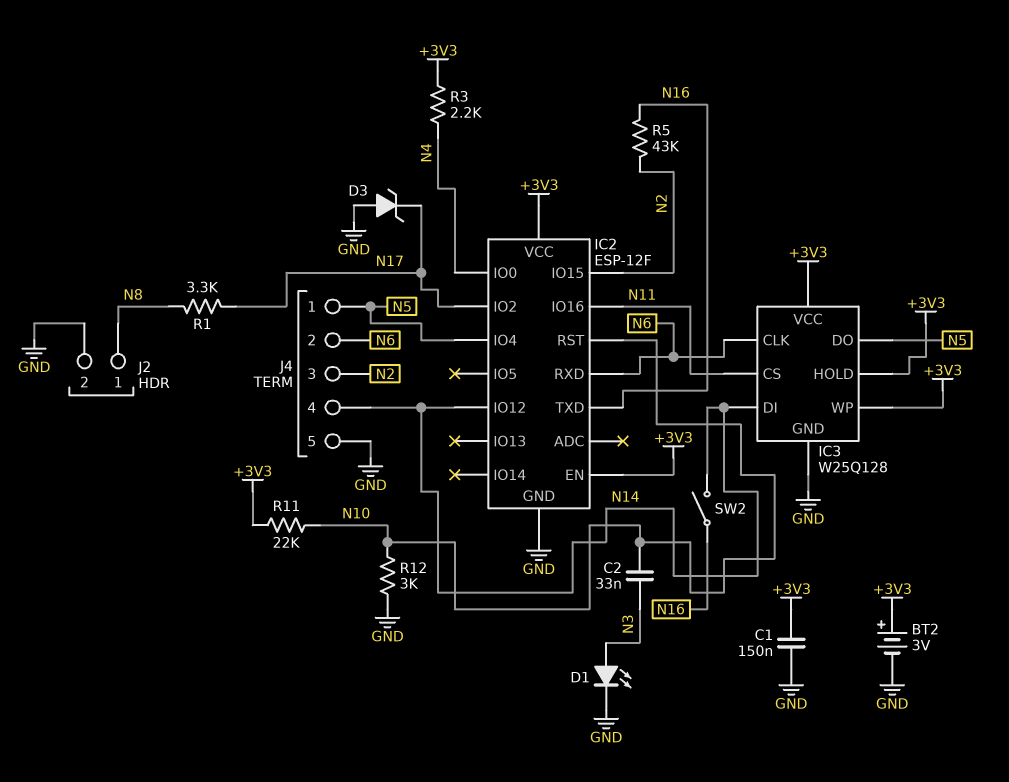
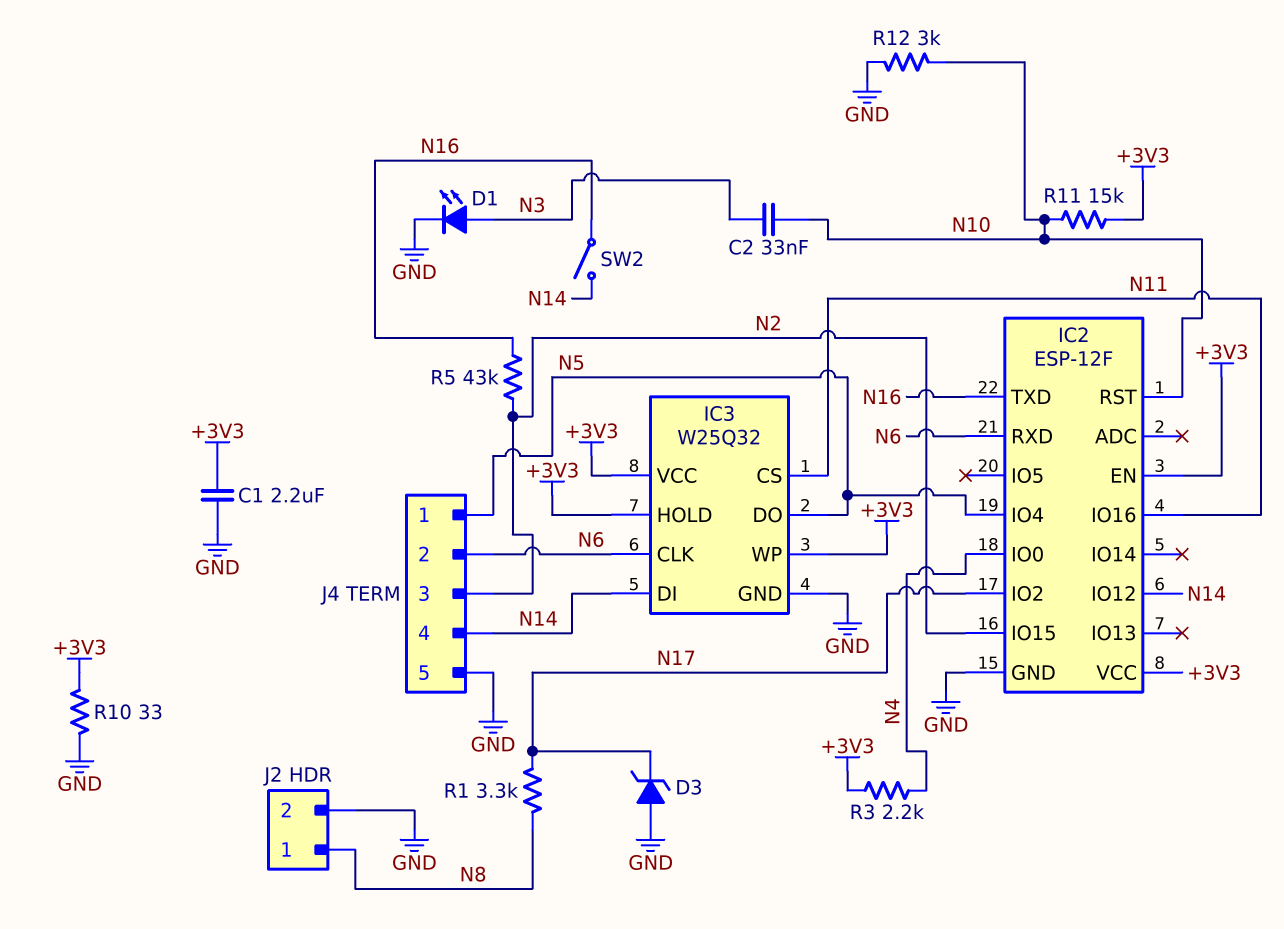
BT2: 3V (plus +3V3, minus GND) -> none
C1: 150nF (+3V3, GND) -> 2.2uF (+3V3, GND)
IC3: W25Q128 -> W25Q32
R10: none -> 33 (+3V3, GND)
R11: 22k (+3V3, N10) -> 15k (+3V3, N10)

